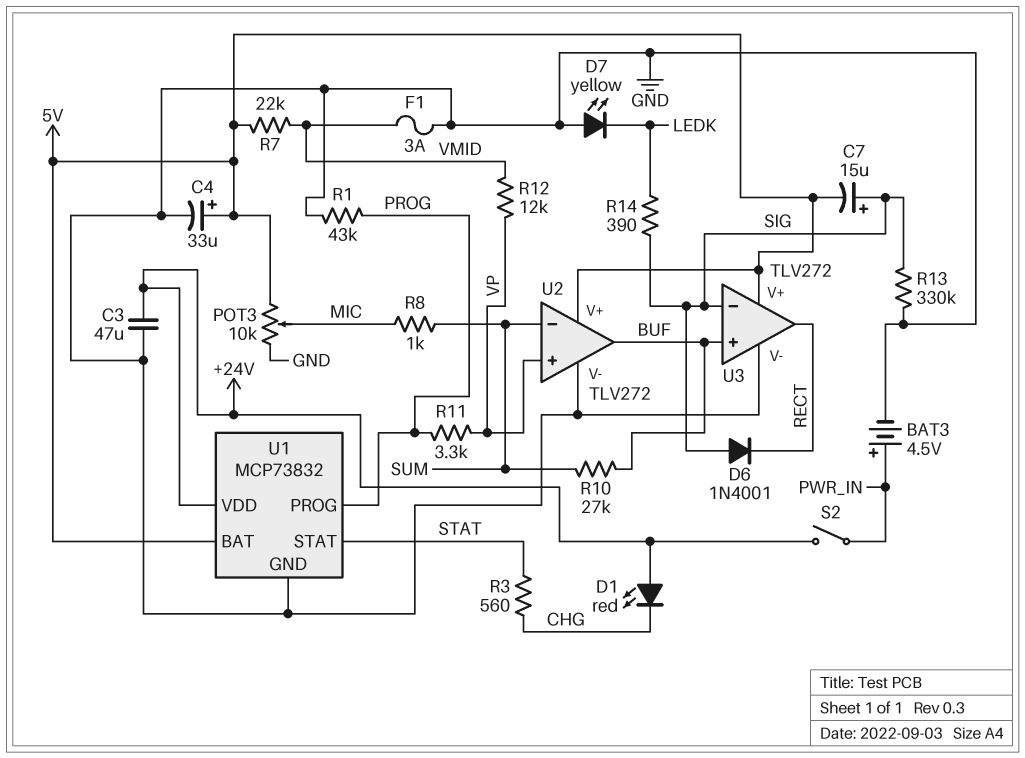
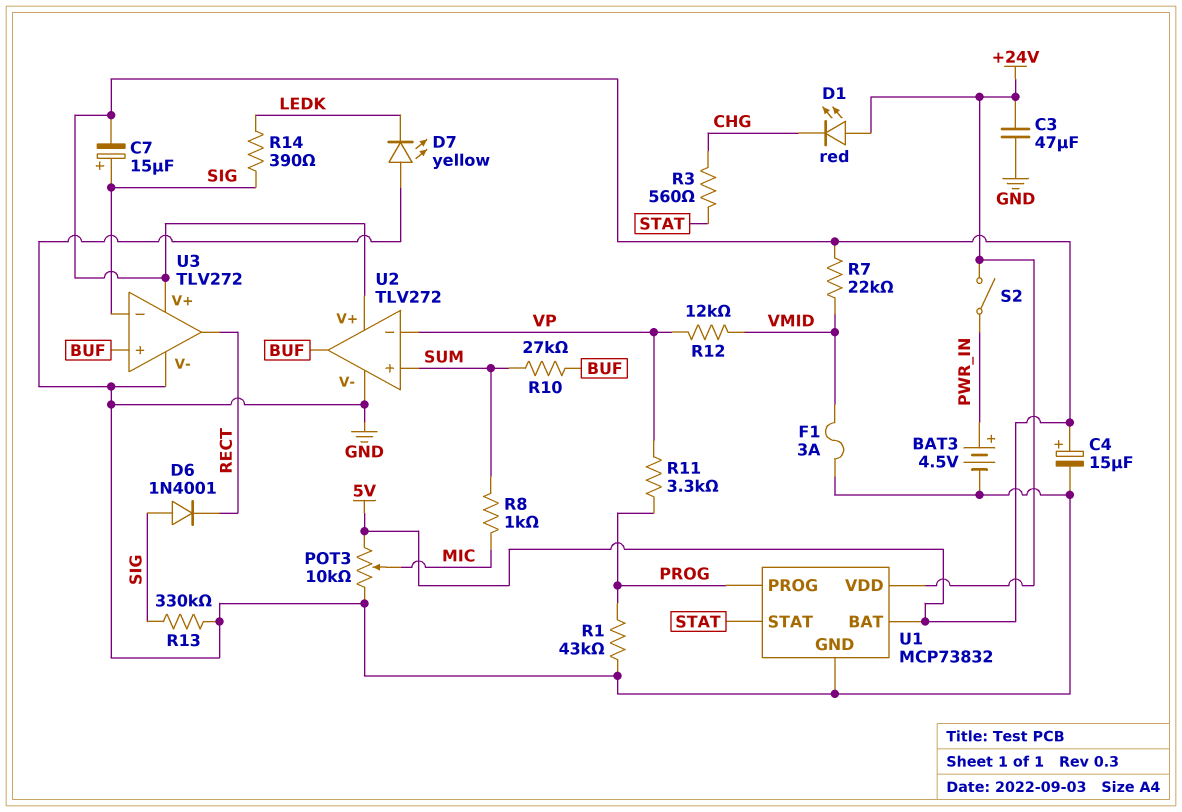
C4: 33uF (plus 5V, minus GND) -> 15uF (plus 5V, minus GND)
U2 pin in+: VP -> SUM
U2 pin in-: SUM -> VP

